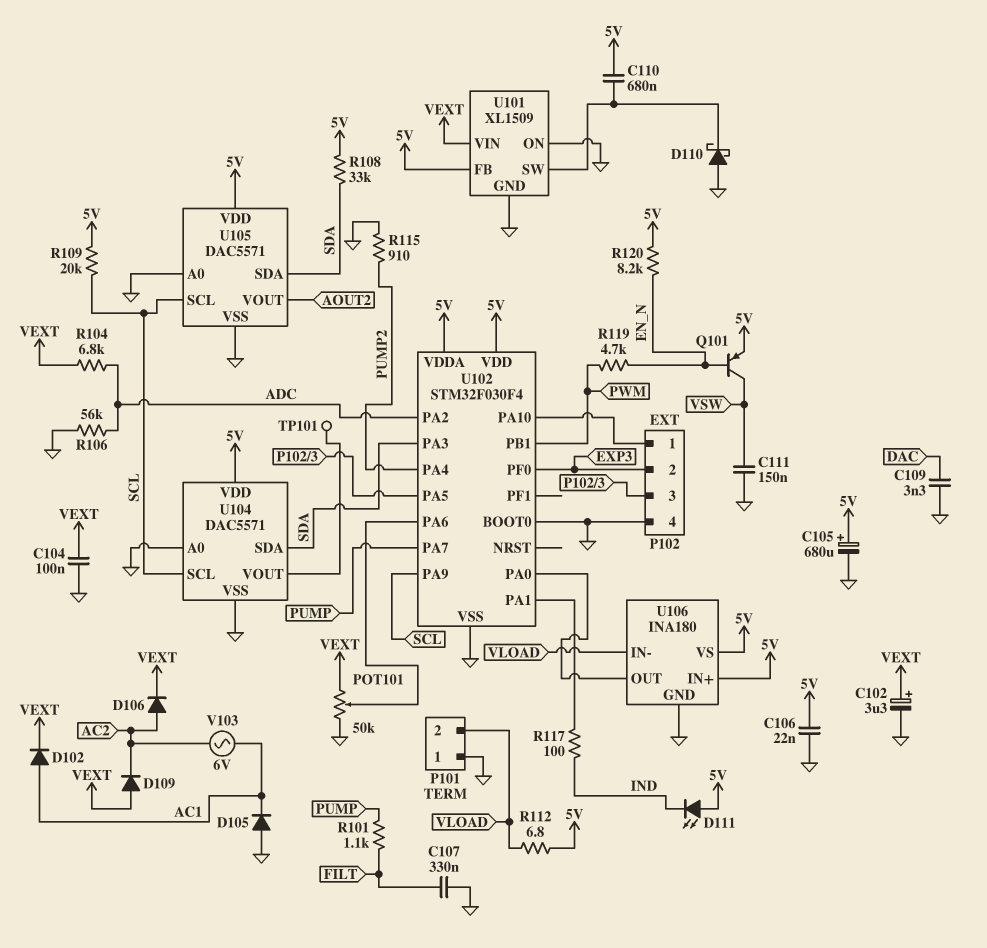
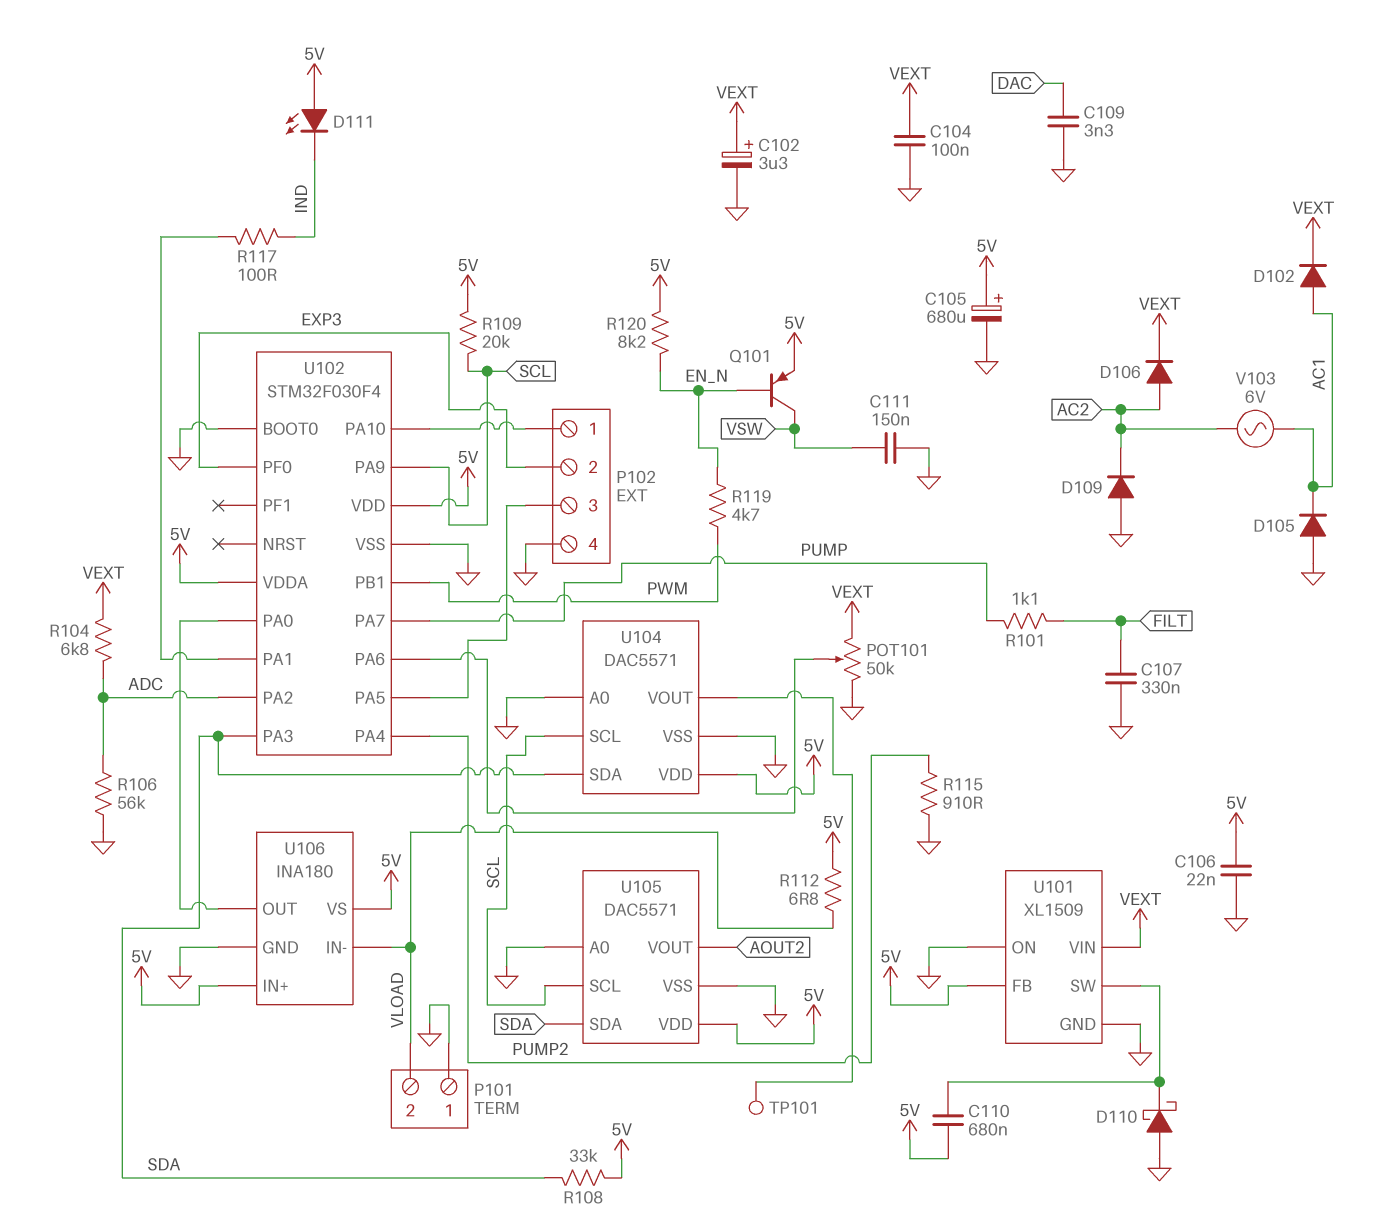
D109: diode (A VEXT, K AC2) -> diode (A GND, K AC2)

